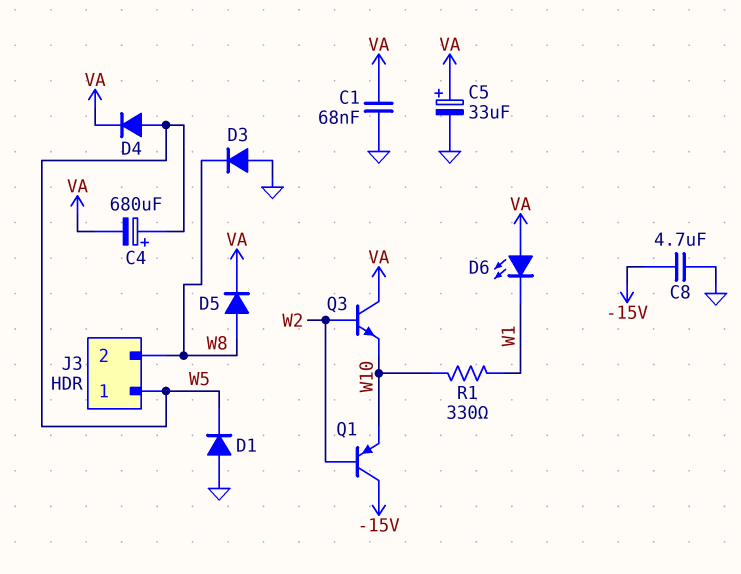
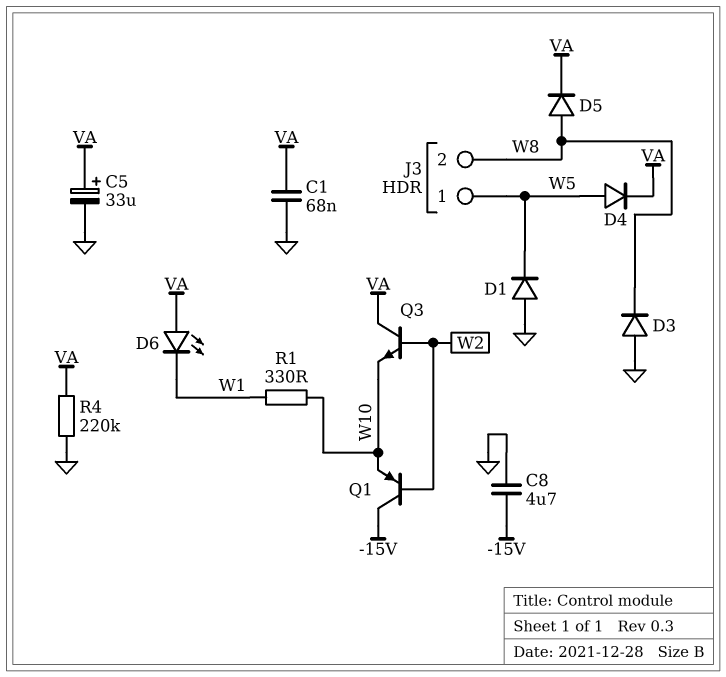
C4: 680uF (plus W5, minus VA) -> none
R4: none -> 220k (GND, VA)

